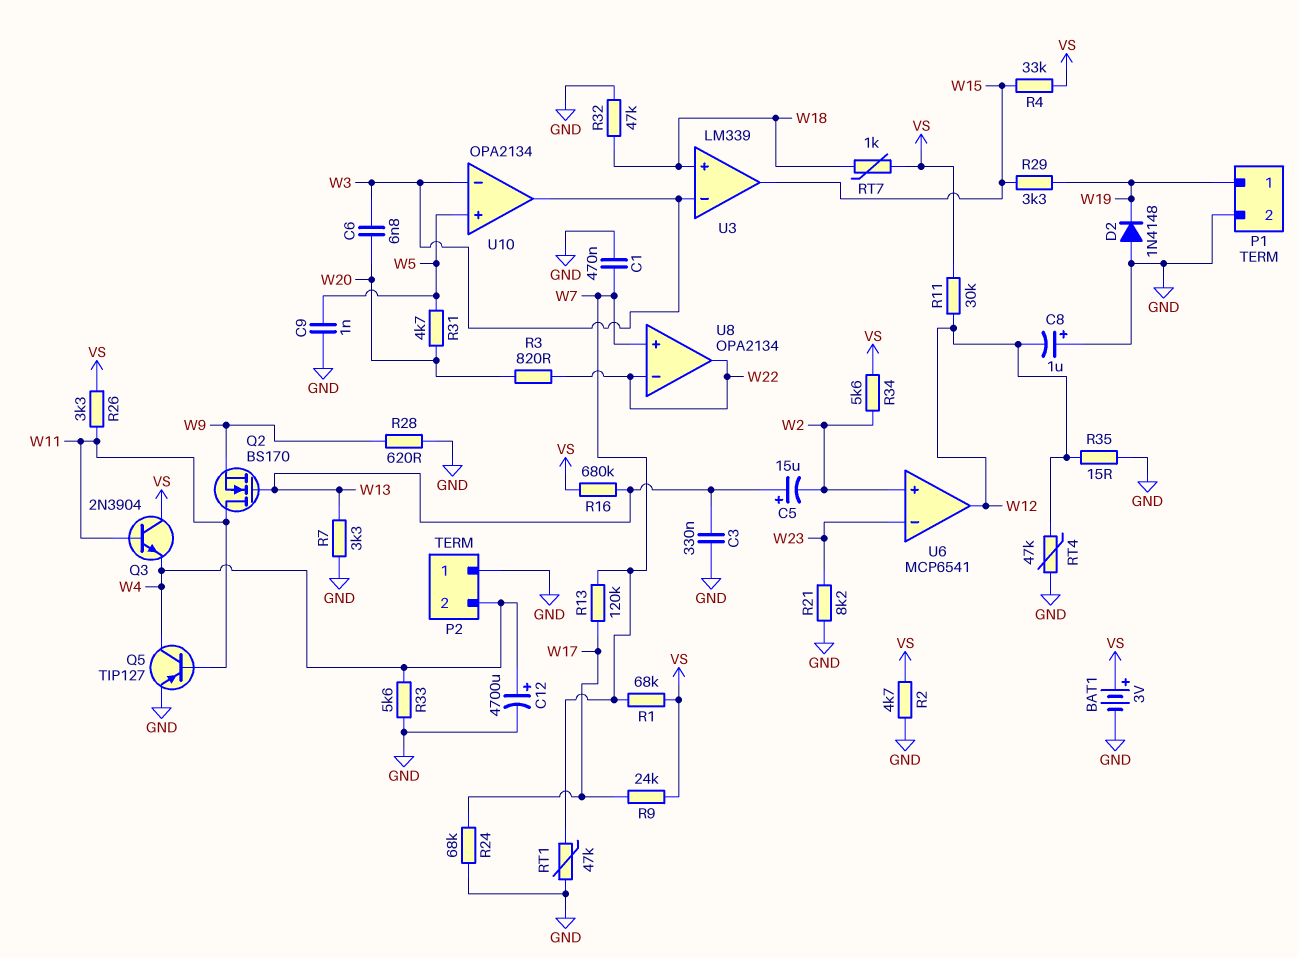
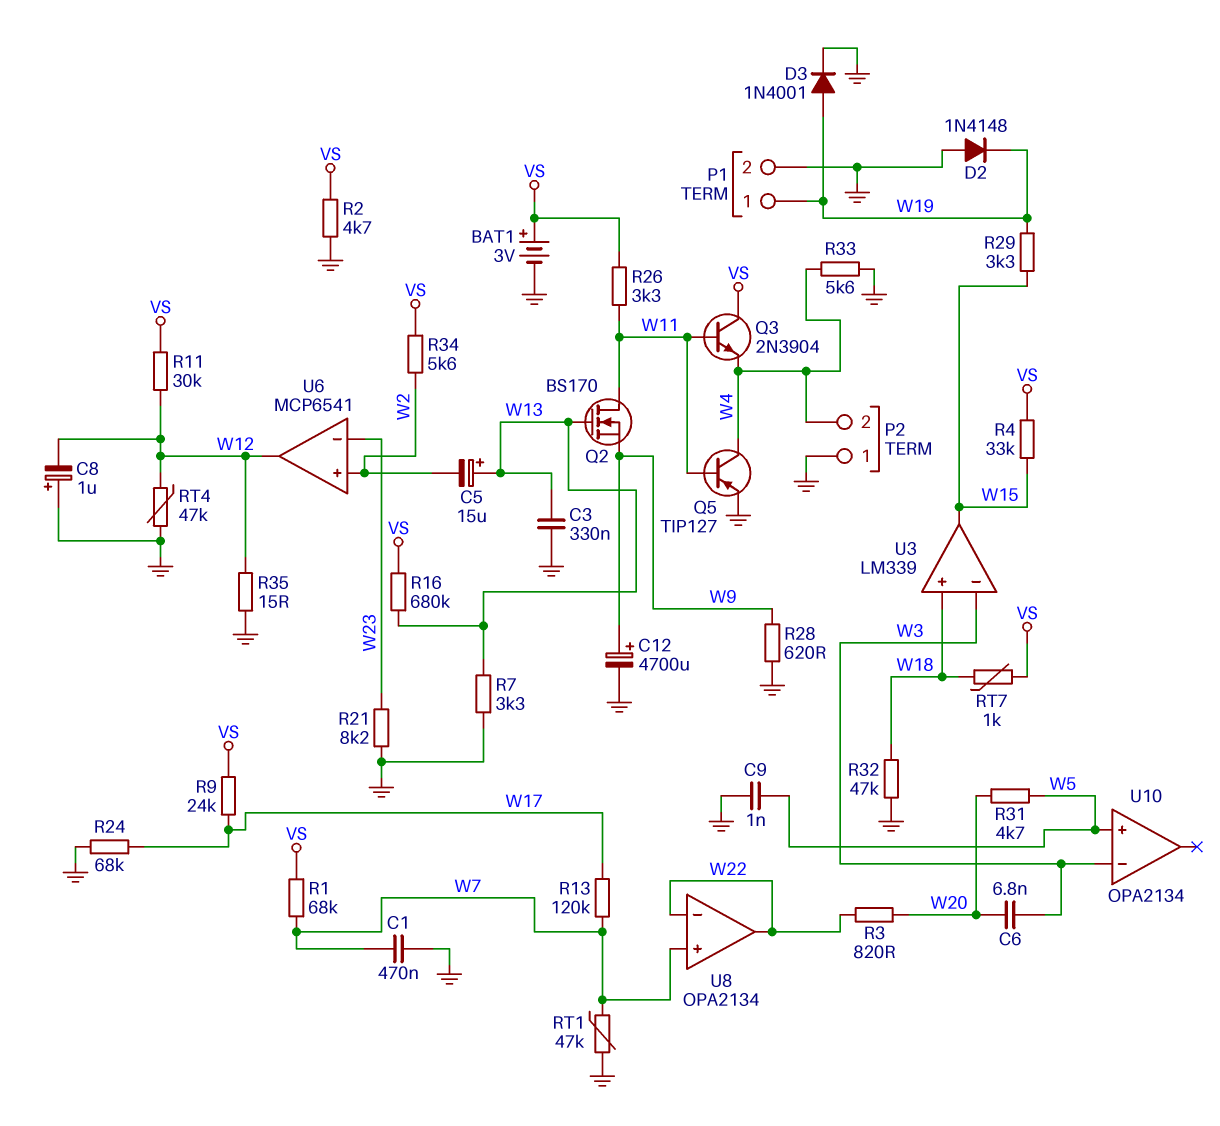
C12: 4700uF (plus W4, minus GND) -> 4700uF (plus W9, minus GND)
D3: none -> diode 1N4001 (A W19, K GND)
U10 pin out: W3 -> none

